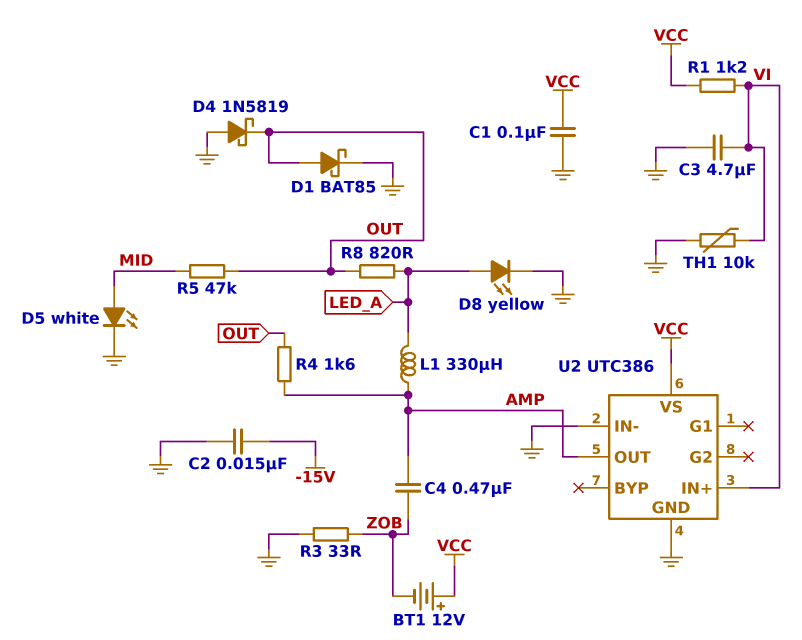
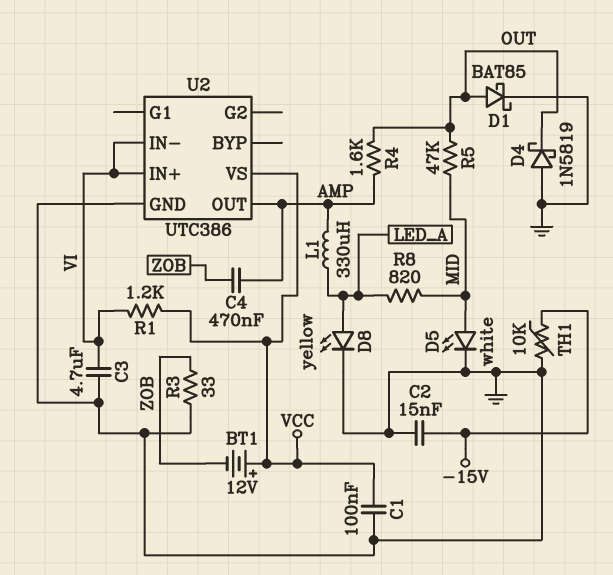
R8: 820 (LED_A, OUT) -> 820 (LED_A, MID)
TH1: 10k (GND, VI) -> 10k (-15V, GND)
U2 pin IN-: GND -> VI

